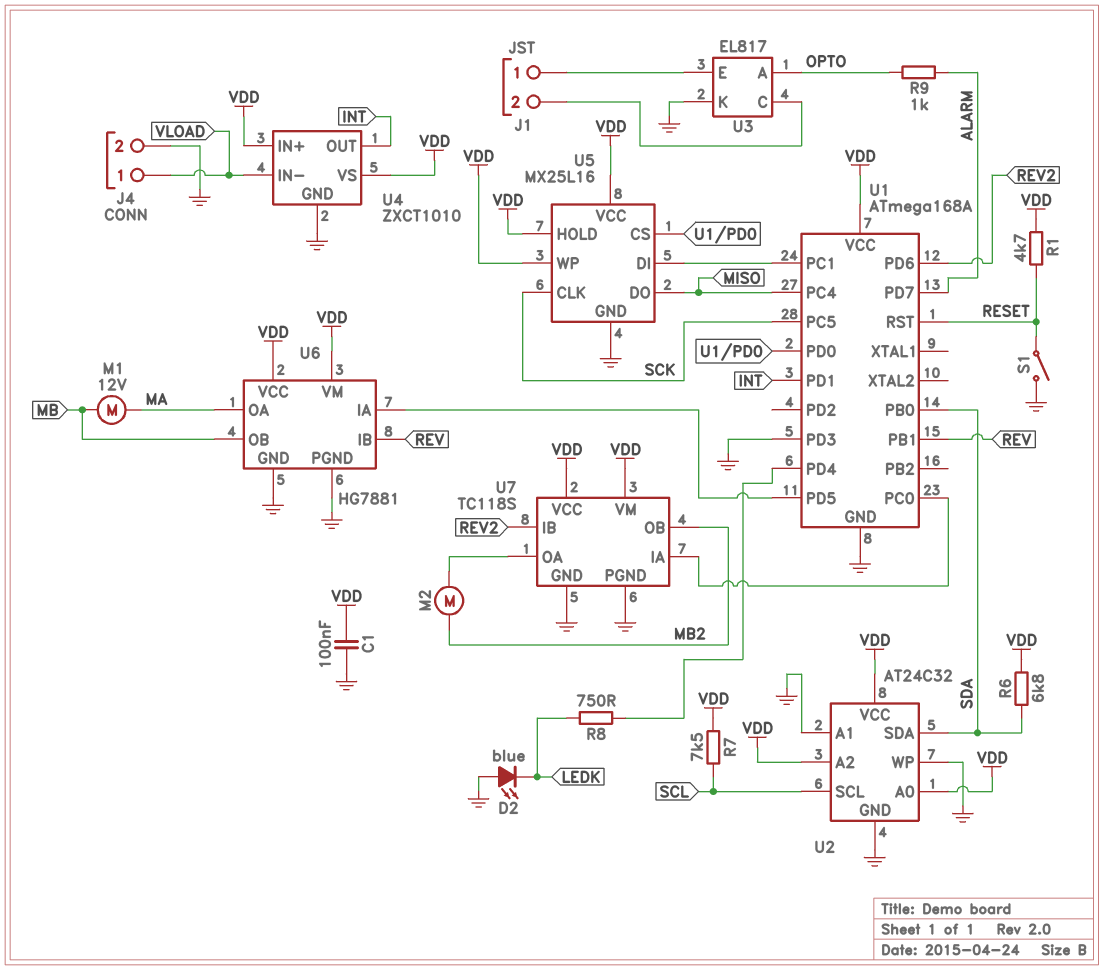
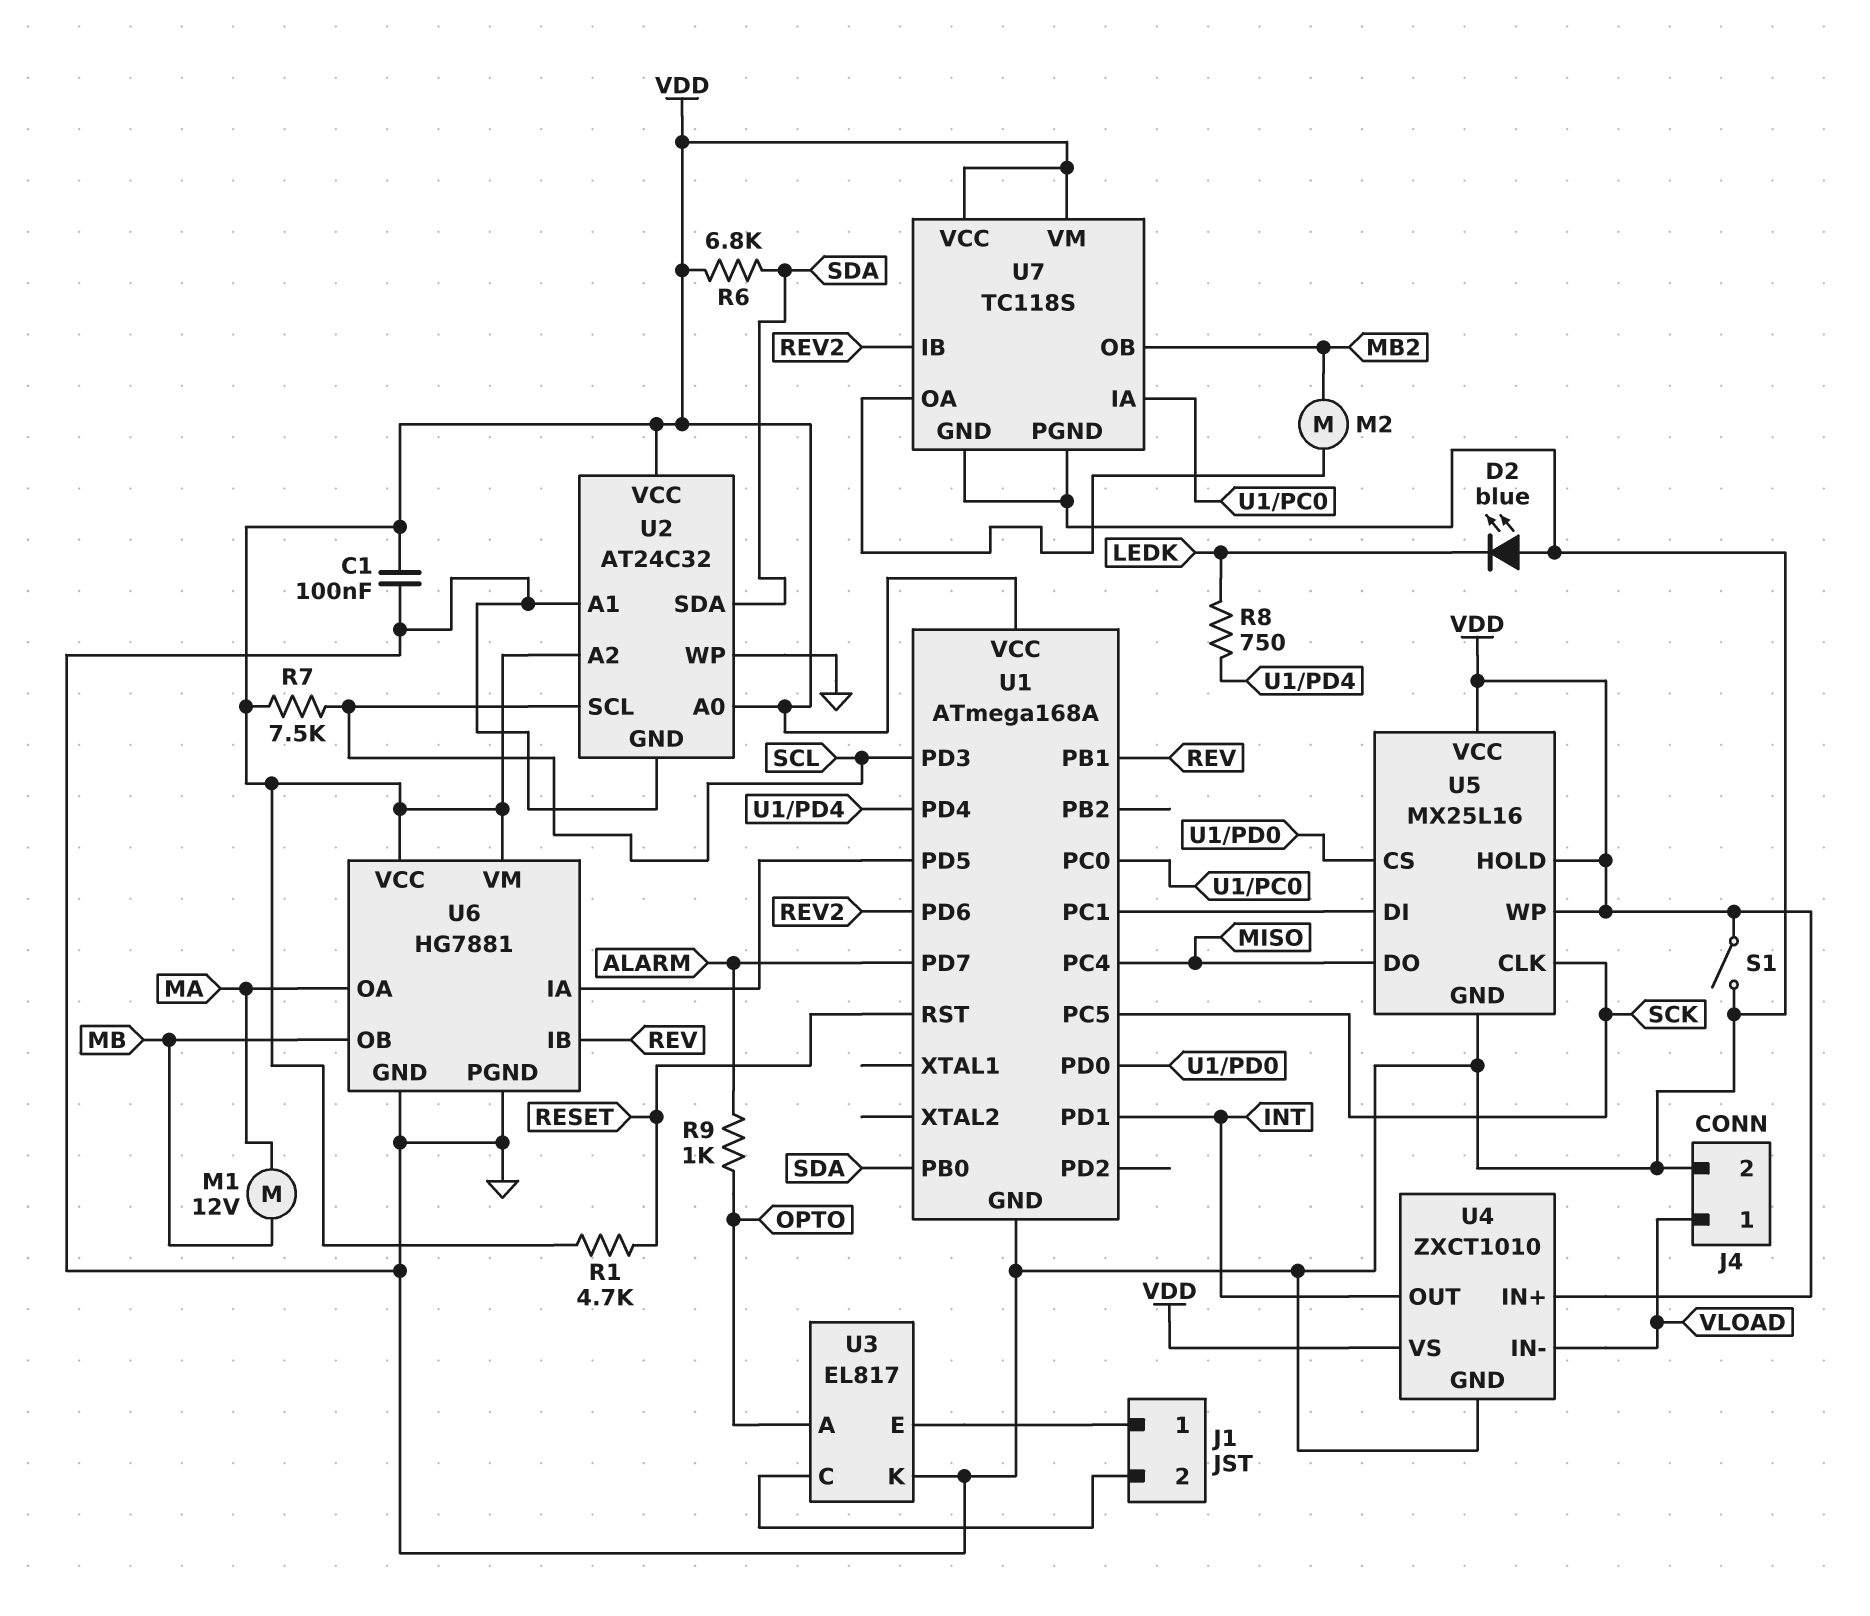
S1: switch (GND, RESET) -> switch (GND, VDD)
U1 pin PD3: GND -> SCL

